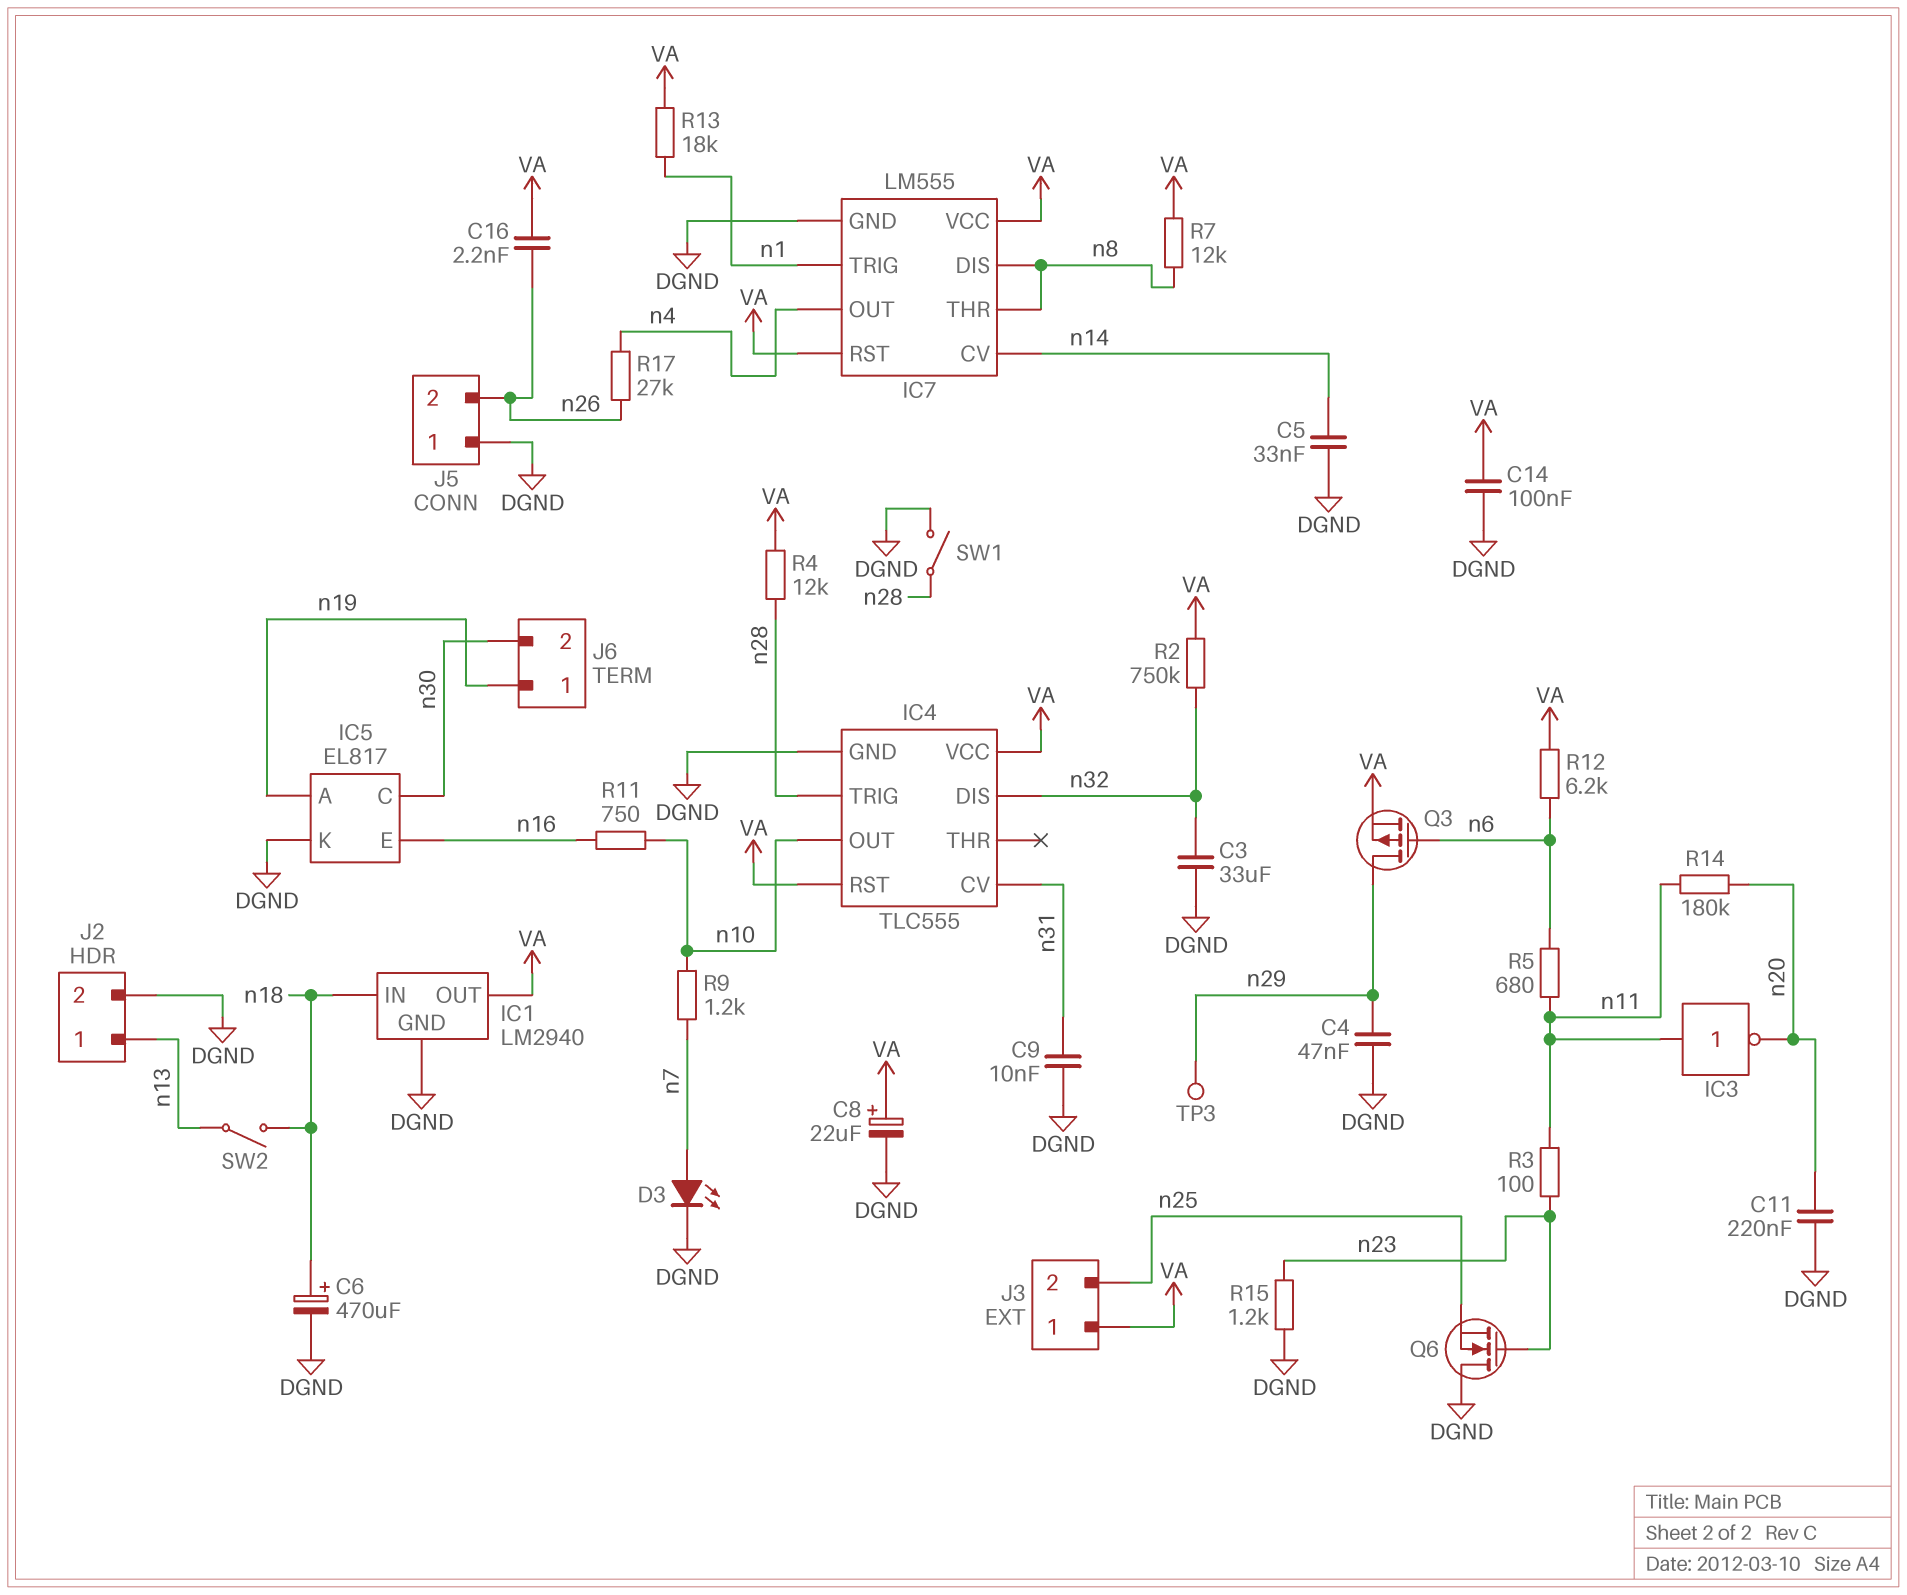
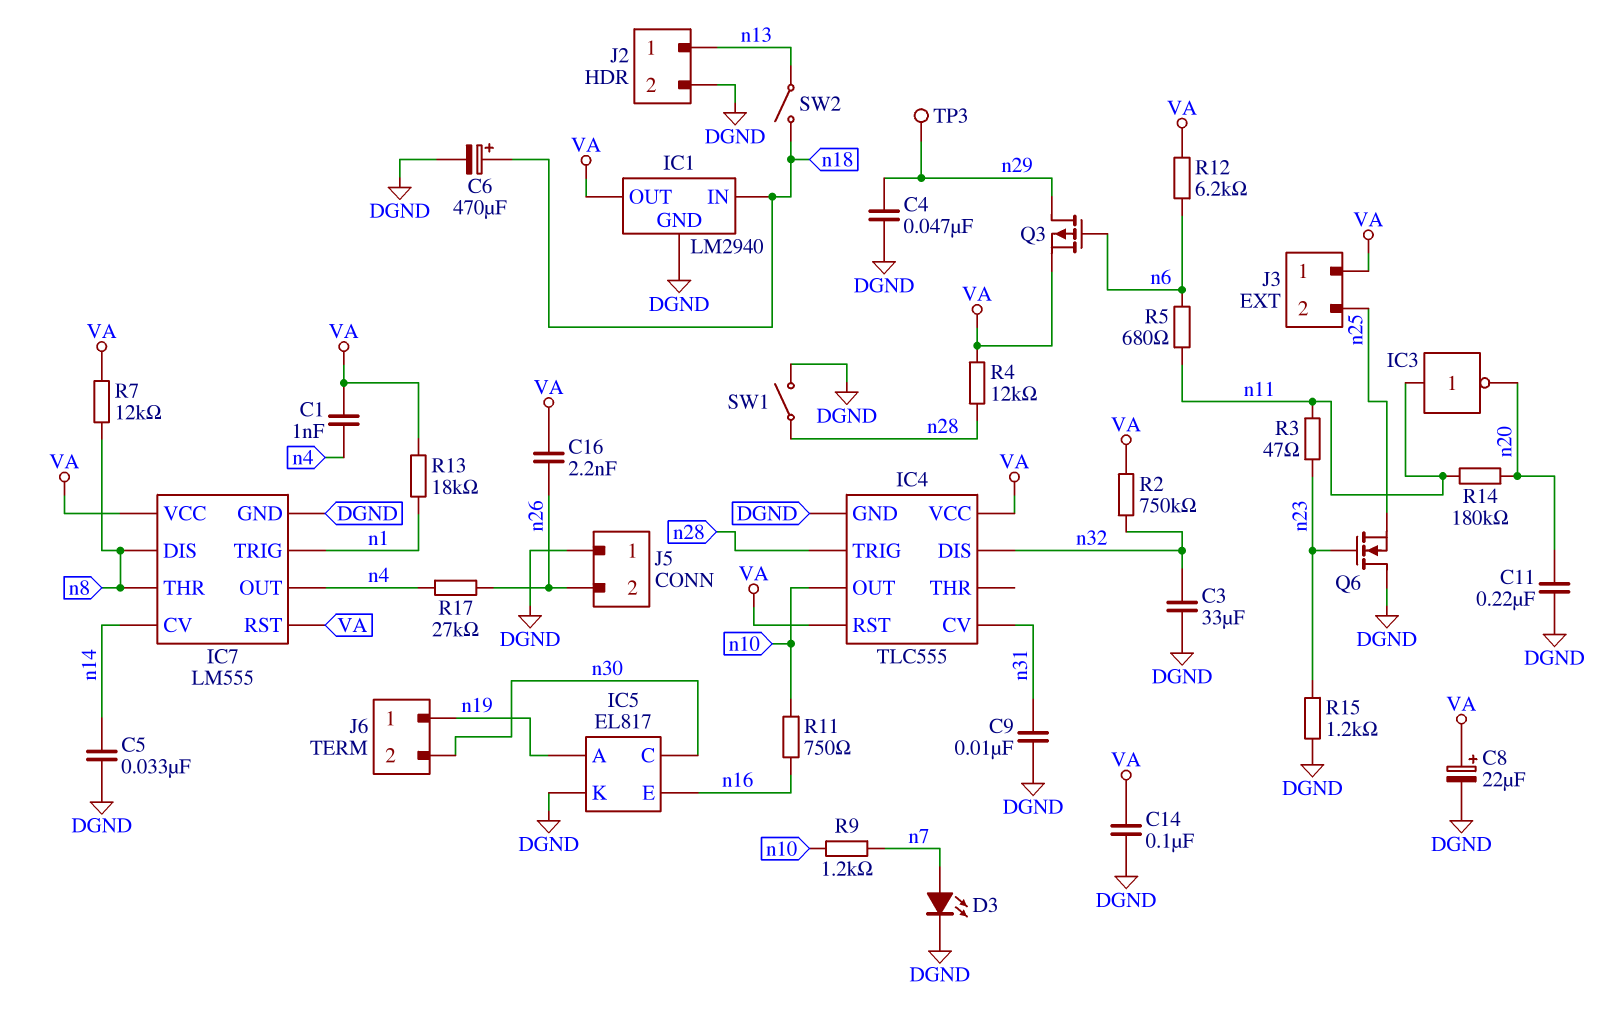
C1: none -> 1nF (VA, n4)
R3: 100 (n11, n23) -> 47 (n11, n23)

